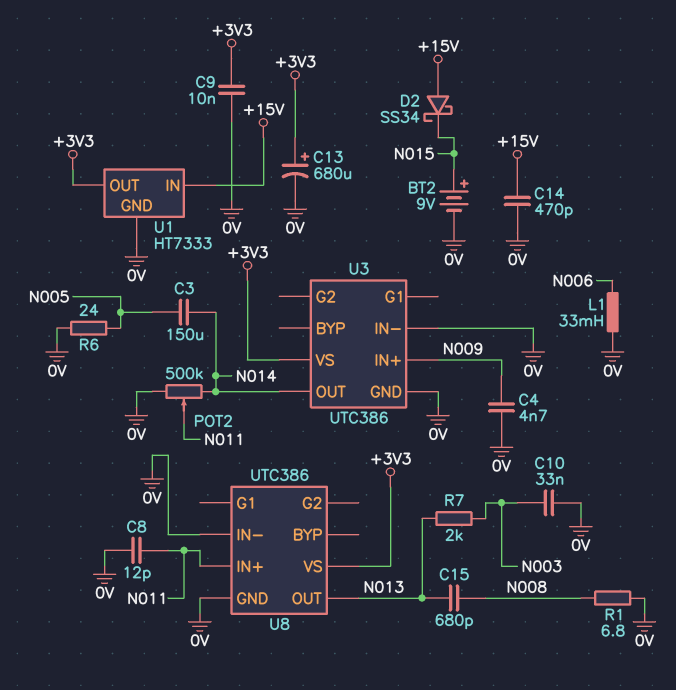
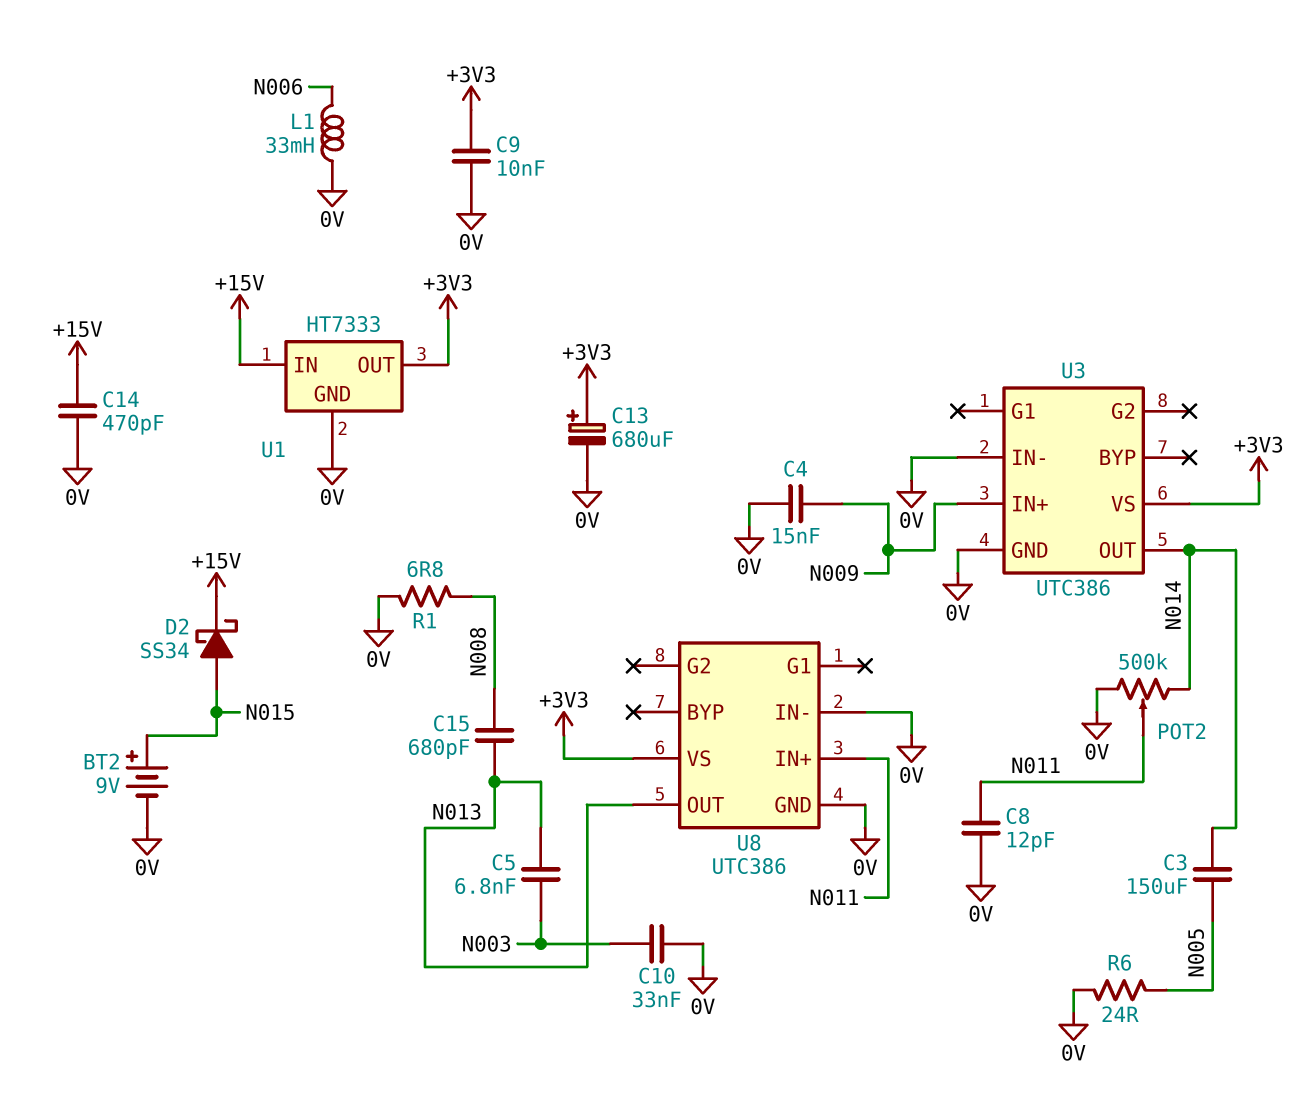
C4: 4.7nF (0V, N009) -> 15nF (0V, N009)
C5: none -> 6.8nF (N003, N013)
D2: schottky SS34 (A +15V, K N015) -> schottky SS34 (A N015, K +15V)
R7: 2k (N003, N013) -> none

